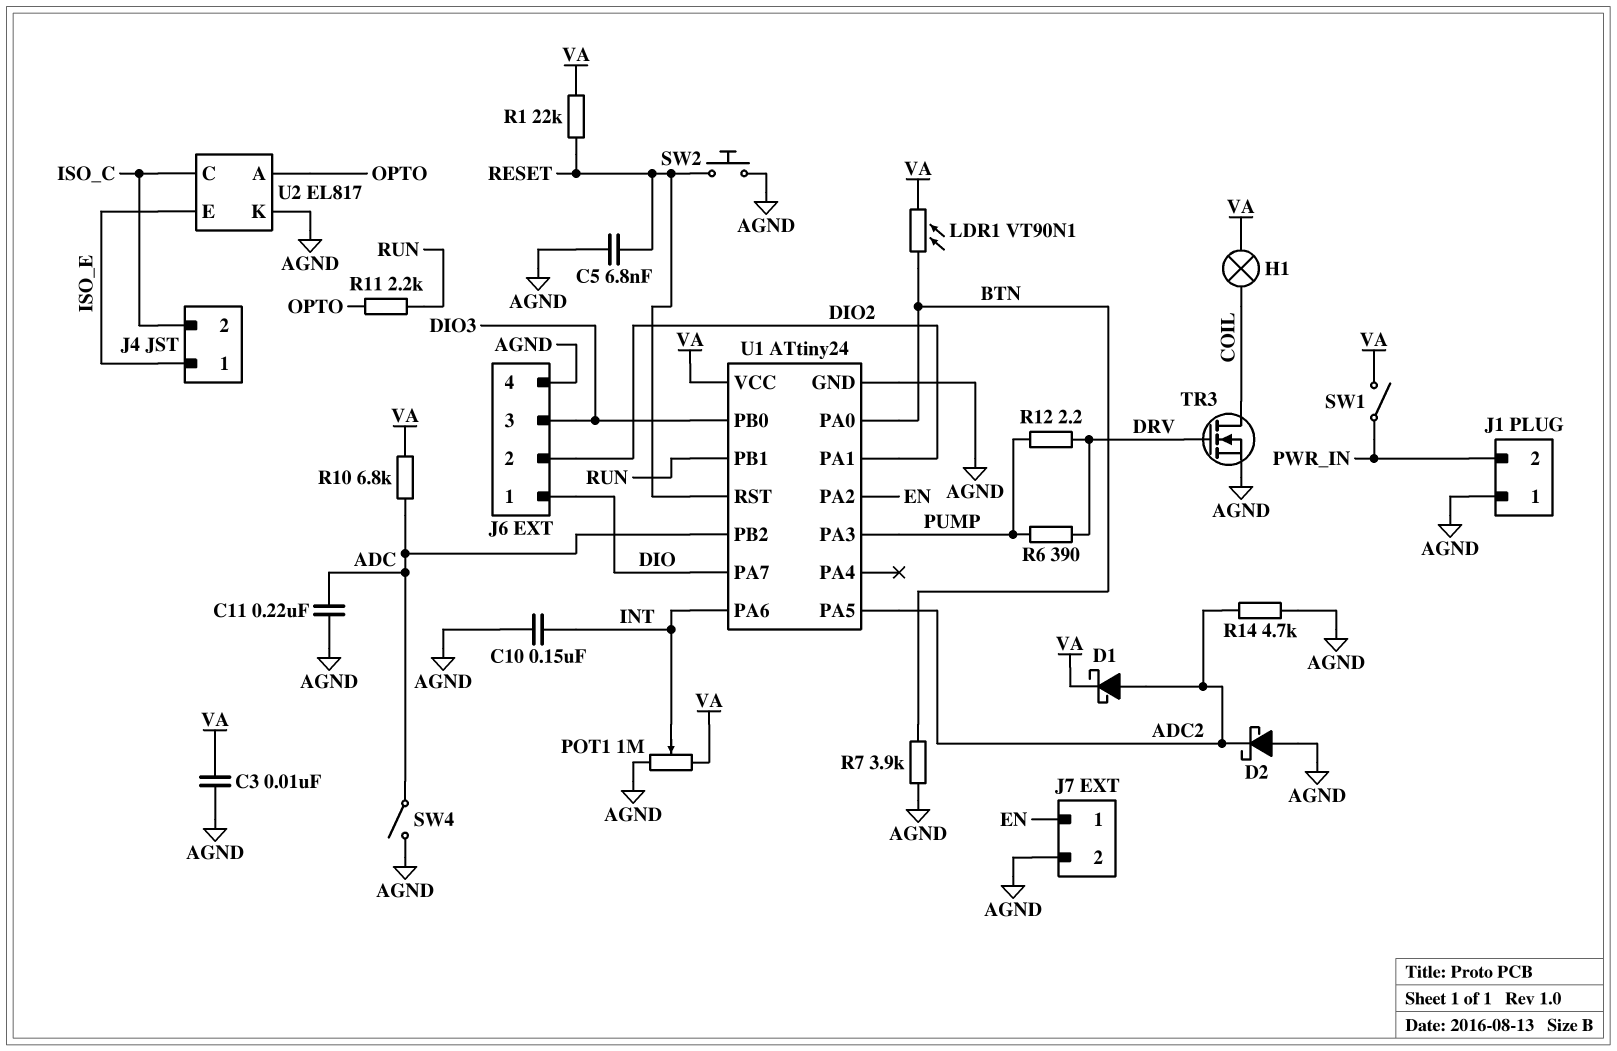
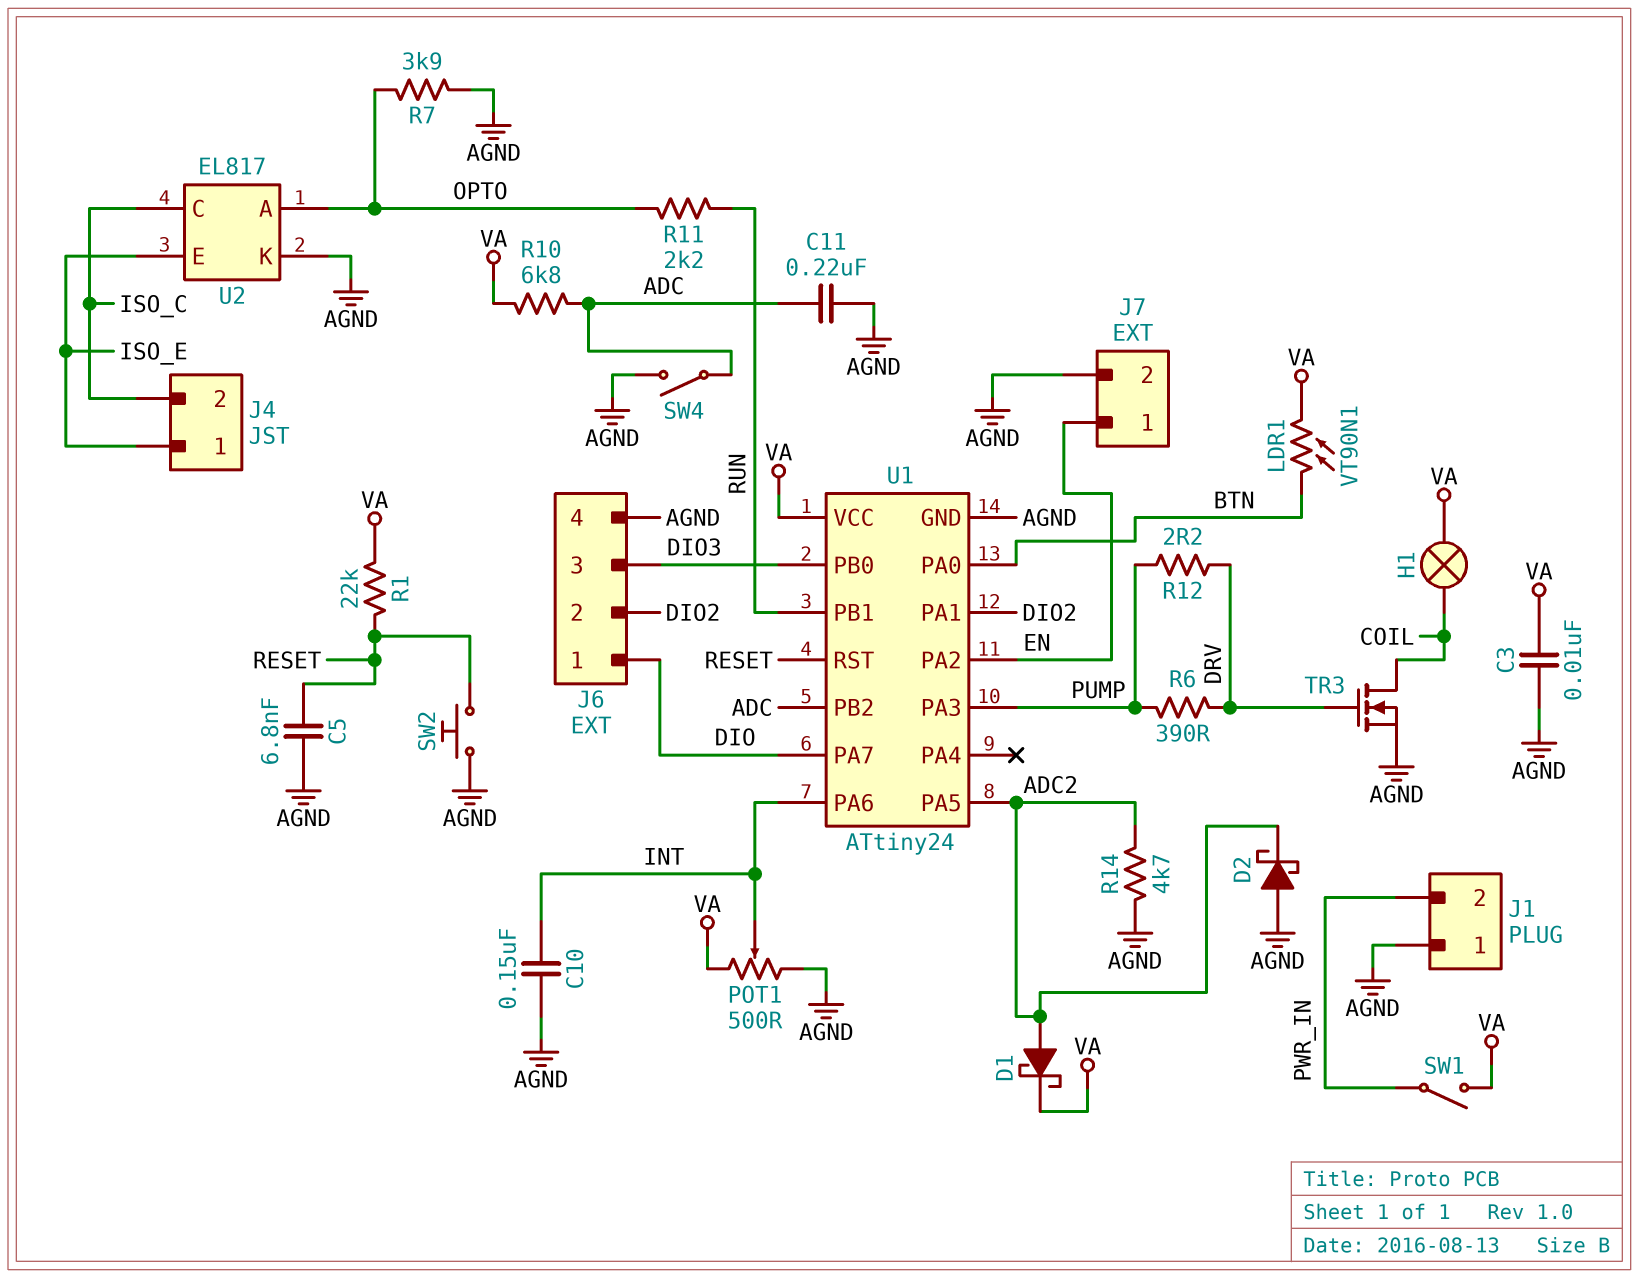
POT1: 1M (AGND, VA, wiper INT) -> 500 (AGND, VA, wiper INT)
R7: 3.9k (AGND, BTN) -> 3.9k (AGND, OPTO)

